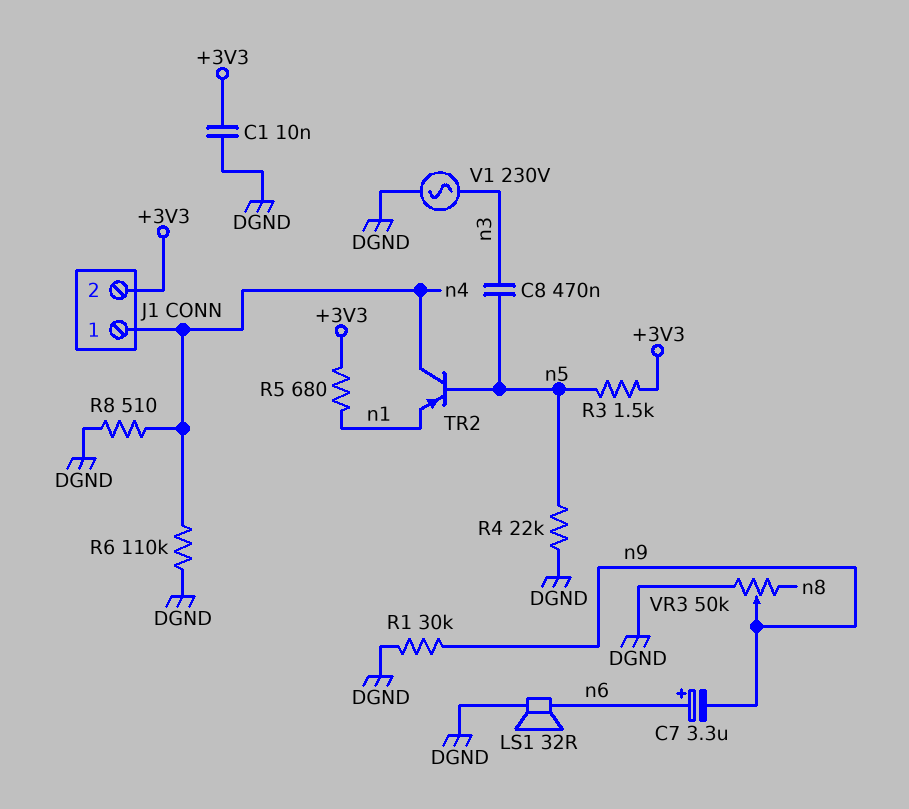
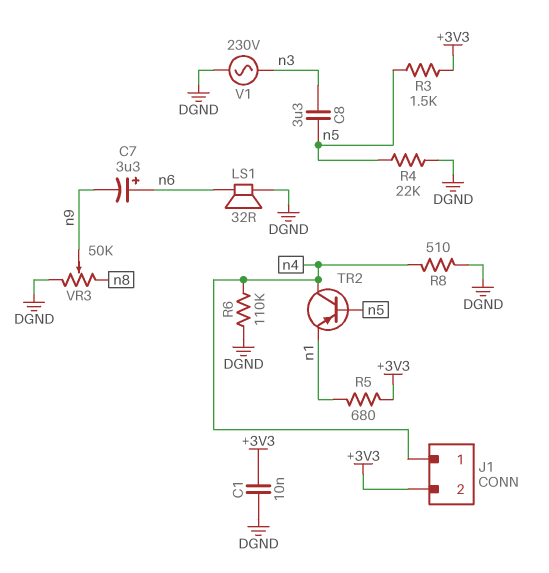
C8: 470nF (n3, n5) -> 3.3uF (n3, n5)
R1: 30k (DGND, n9) -> none

